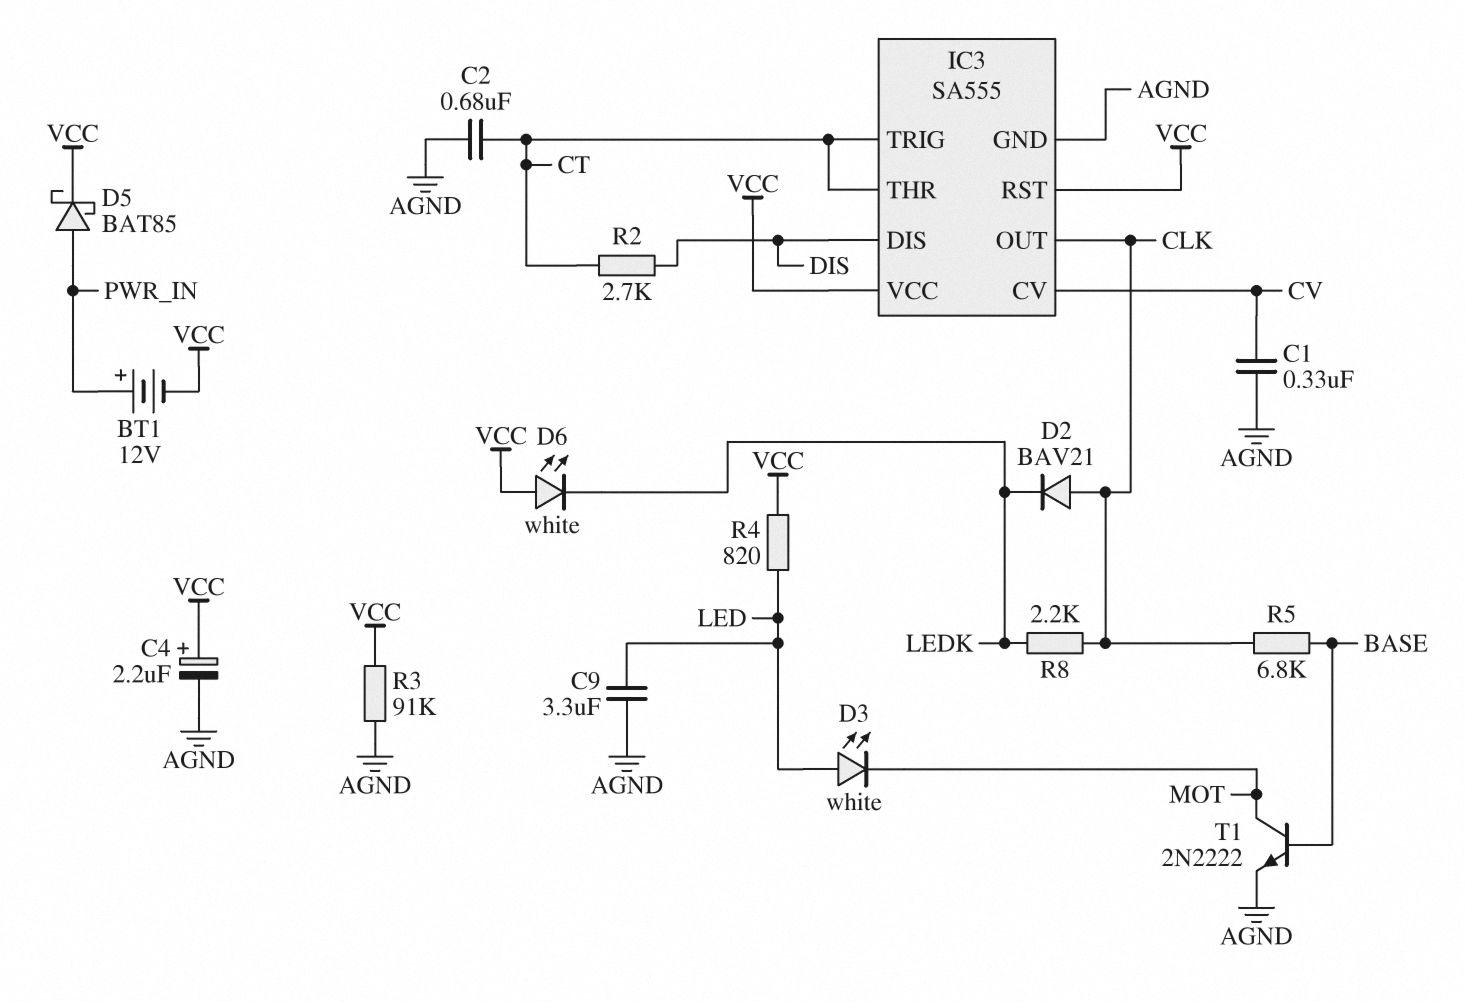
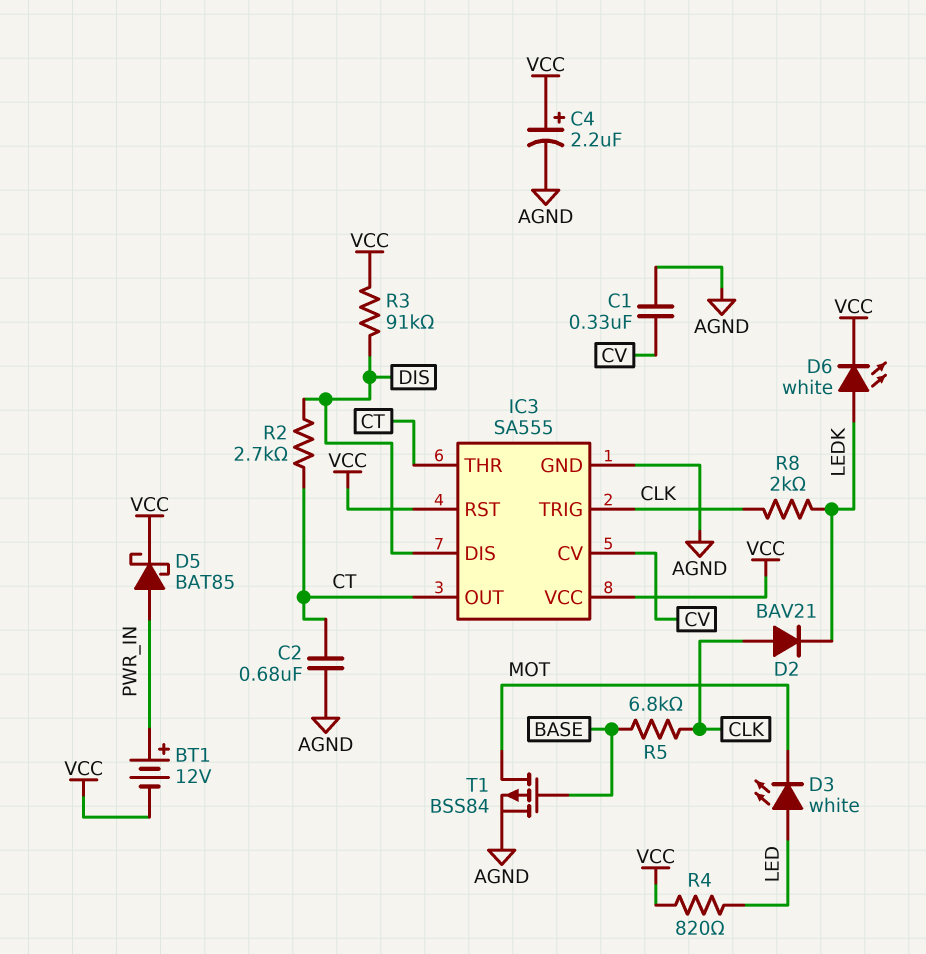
C9: 3.3uF (AGND, LED) -> none
D6: LED white (A VCC, K LEDK) -> LED white (A LEDK, K VCC)
IC3 pin OUT: CLK -> CT
IC3 pin TRIG: CT -> CLK
R3: 91k (AGND, VCC) -> 91k (DIS, VCC)
R8: 2.2k (CLK, LEDK) -> 2k (CLK, LEDK)
T1: NPN 2N2222 (B BASE, C MOT, E AGND) -> PMOS BSS84 (G BASE, D MOT, S AGND)

